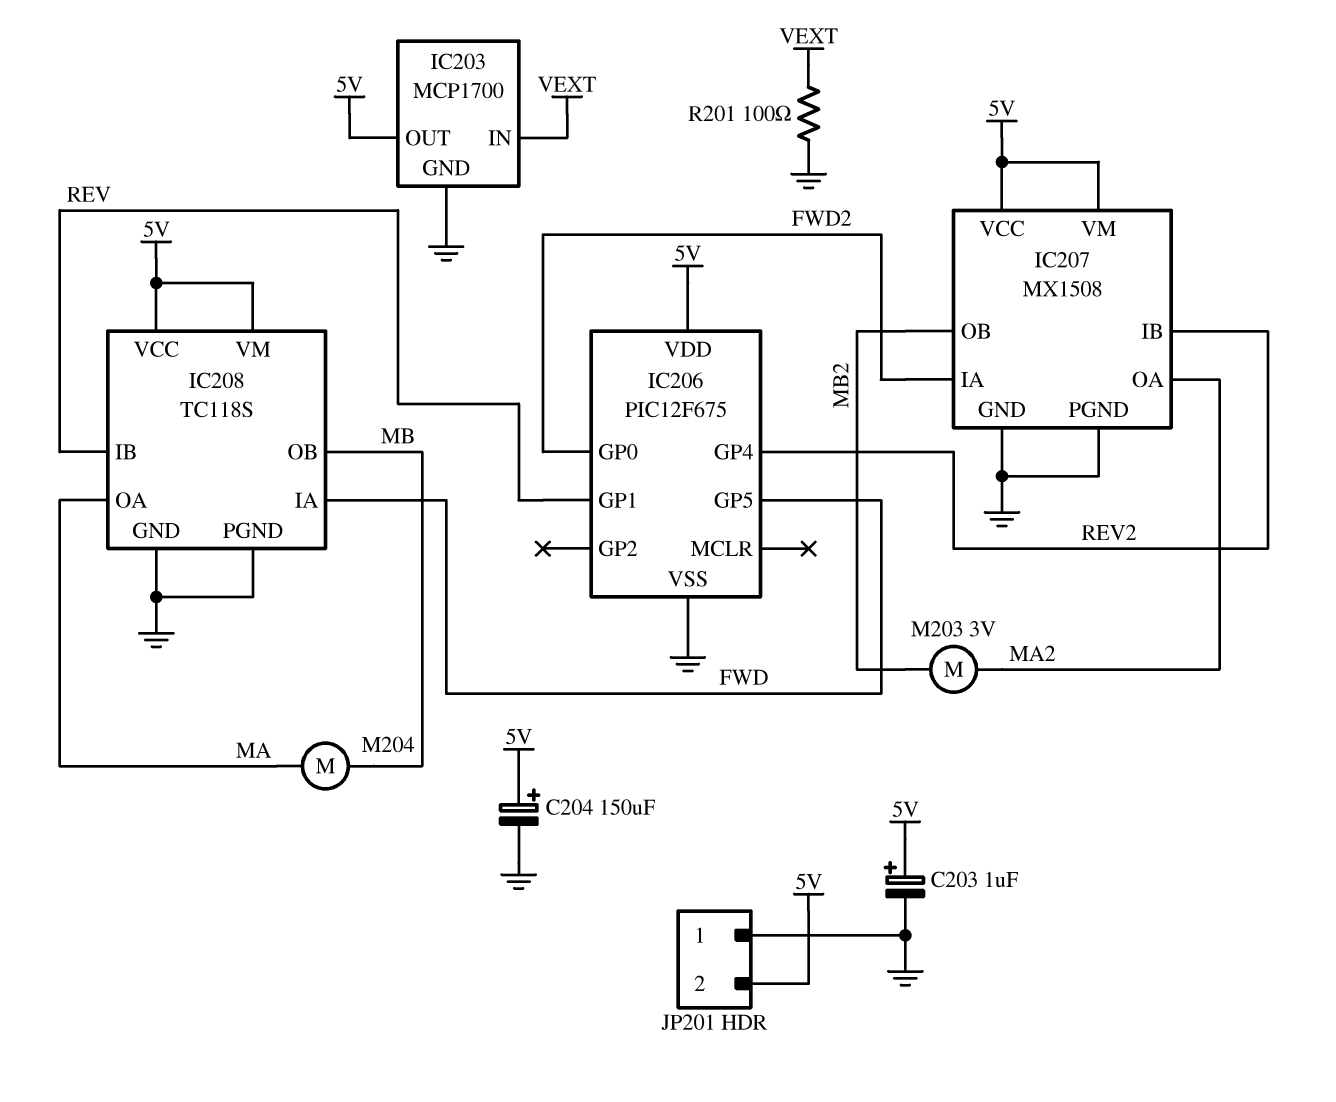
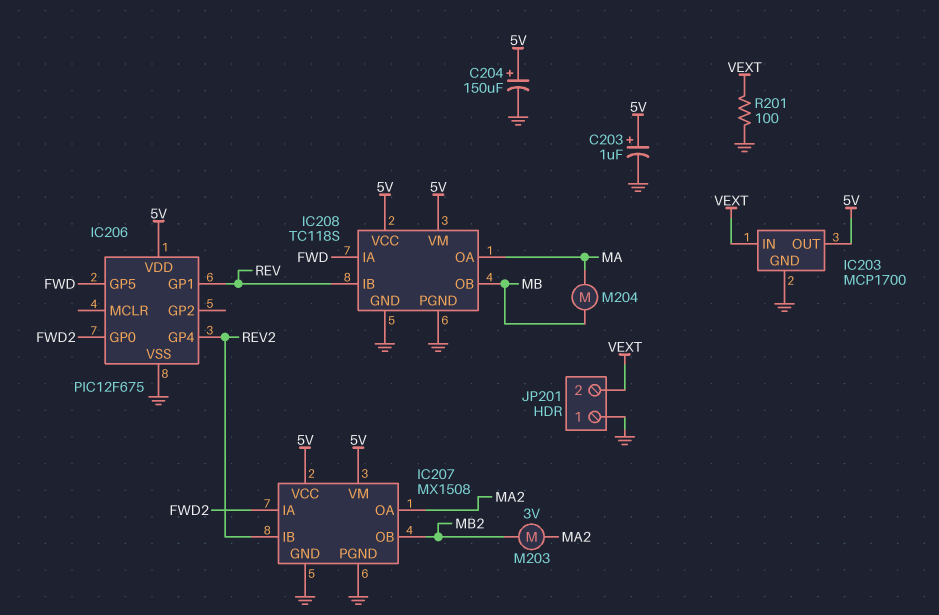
JP201 pin 2: 5V -> VEXT

